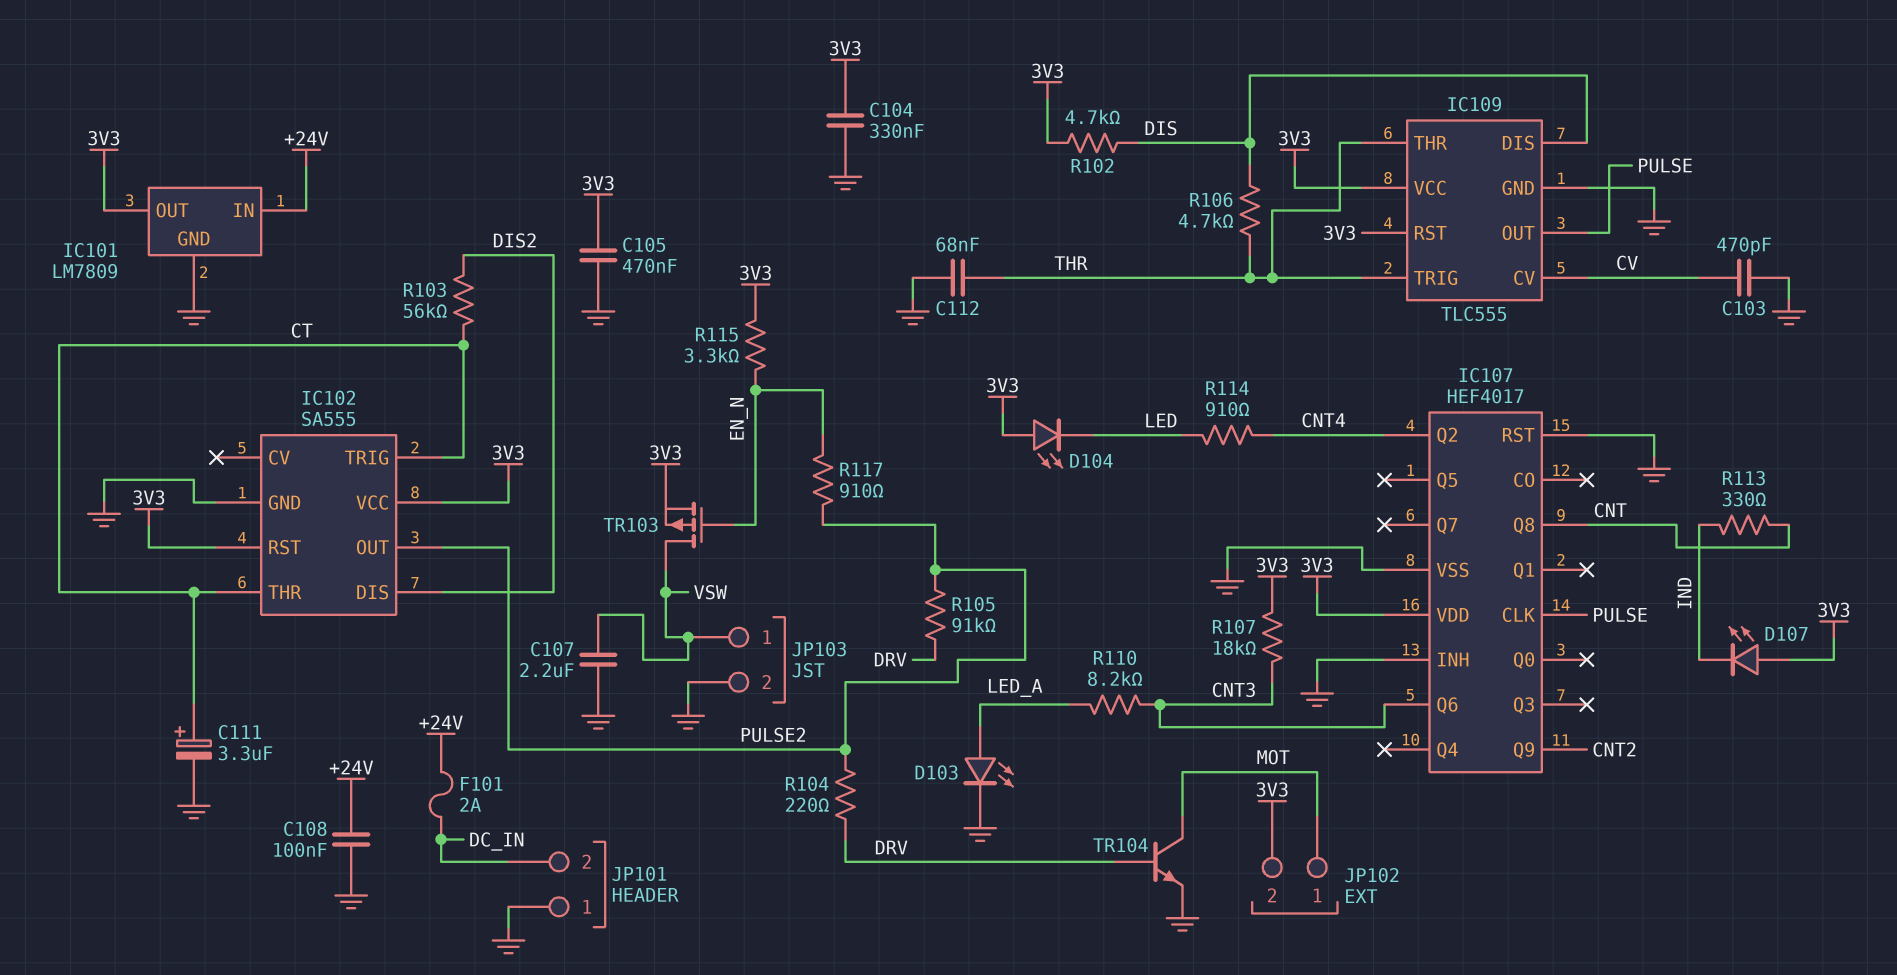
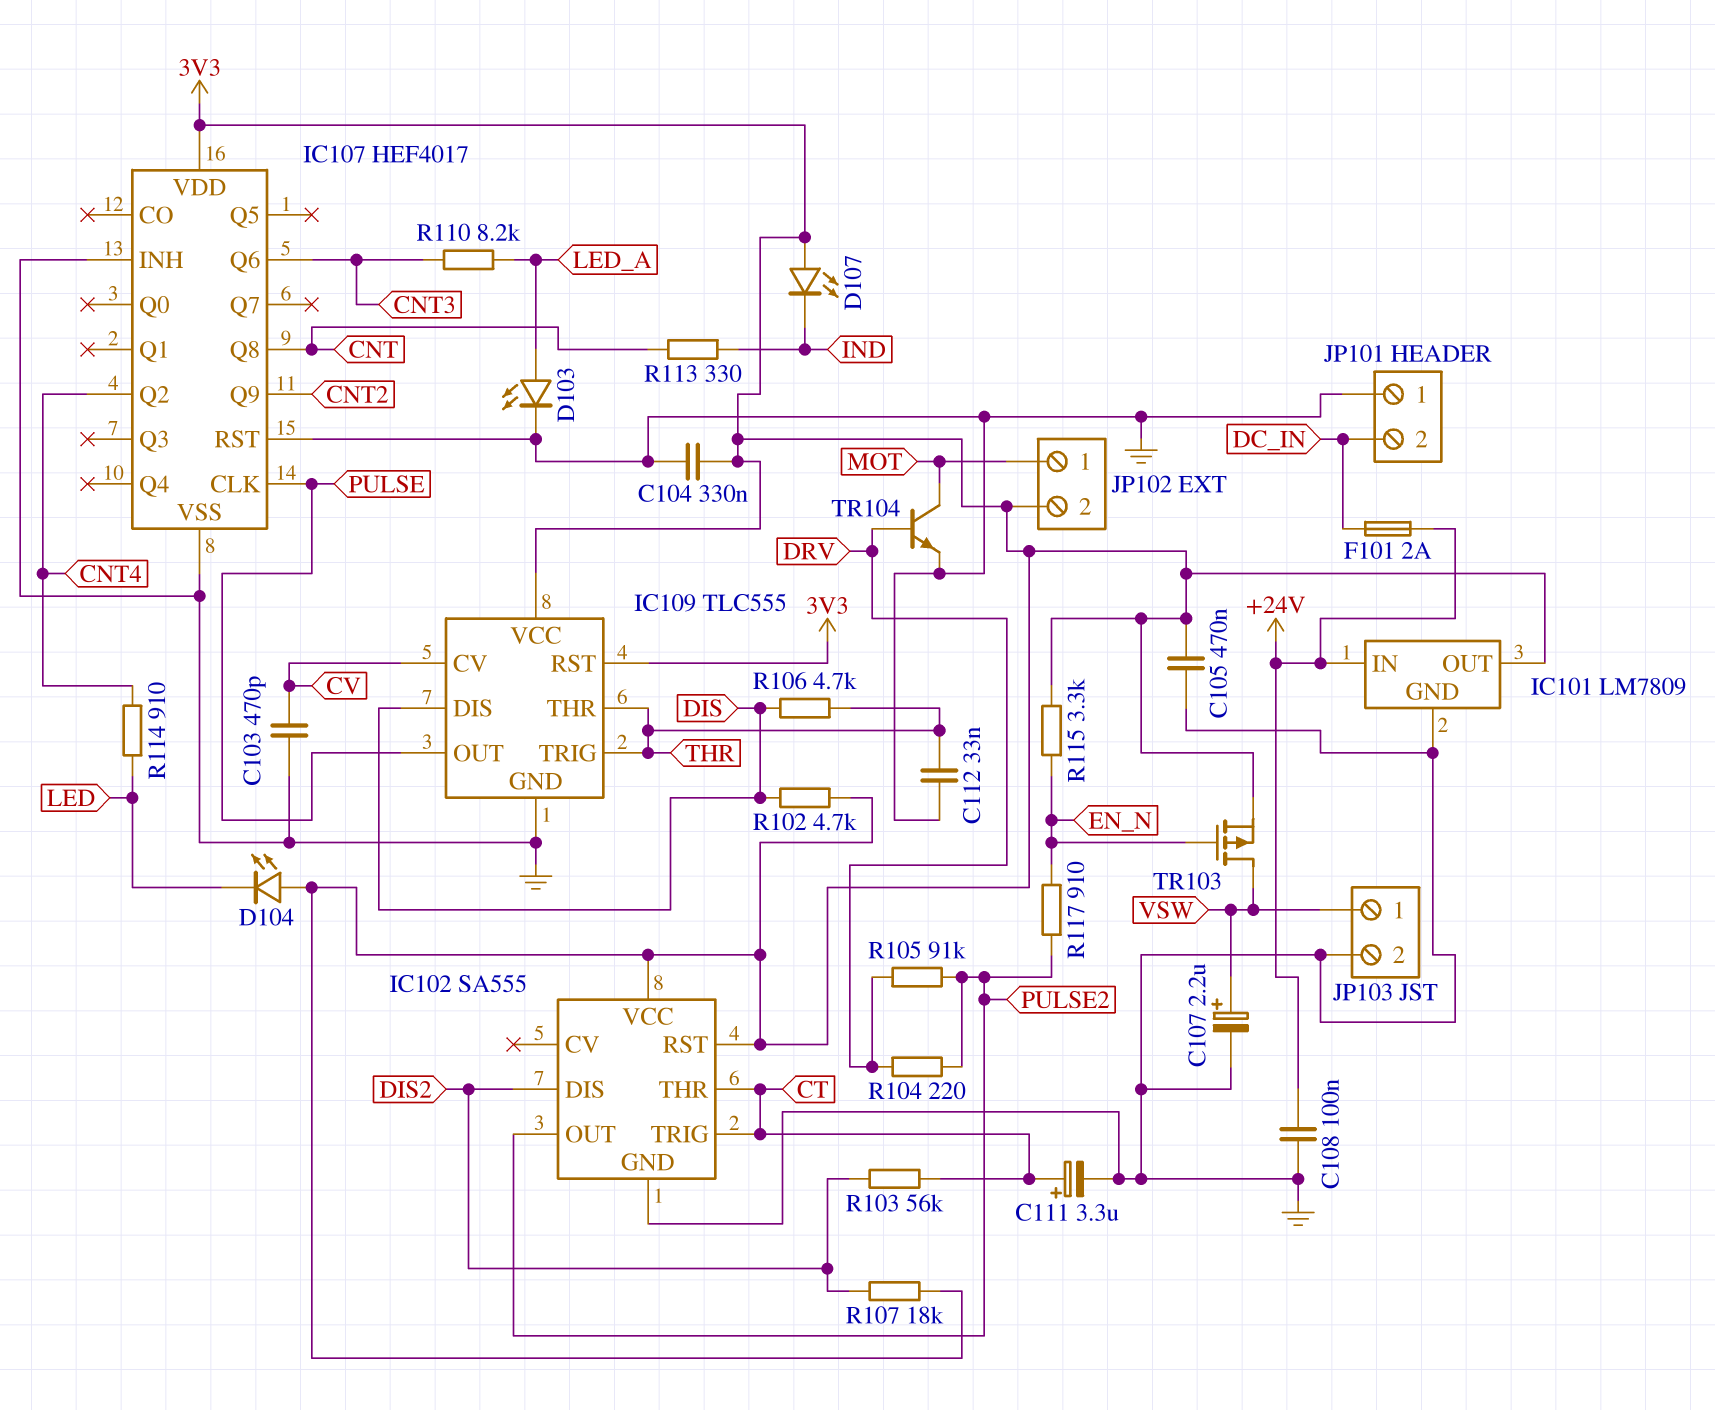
C107: 2.2uF (GND, VSW) -> 2.2uF (plus VSW, minus GND)
C112: 68nF (GND, THR) -> 33nF (GND, THR)
R107: 18k (3V3, CNT3) -> 18k (3V3, DIS2)

